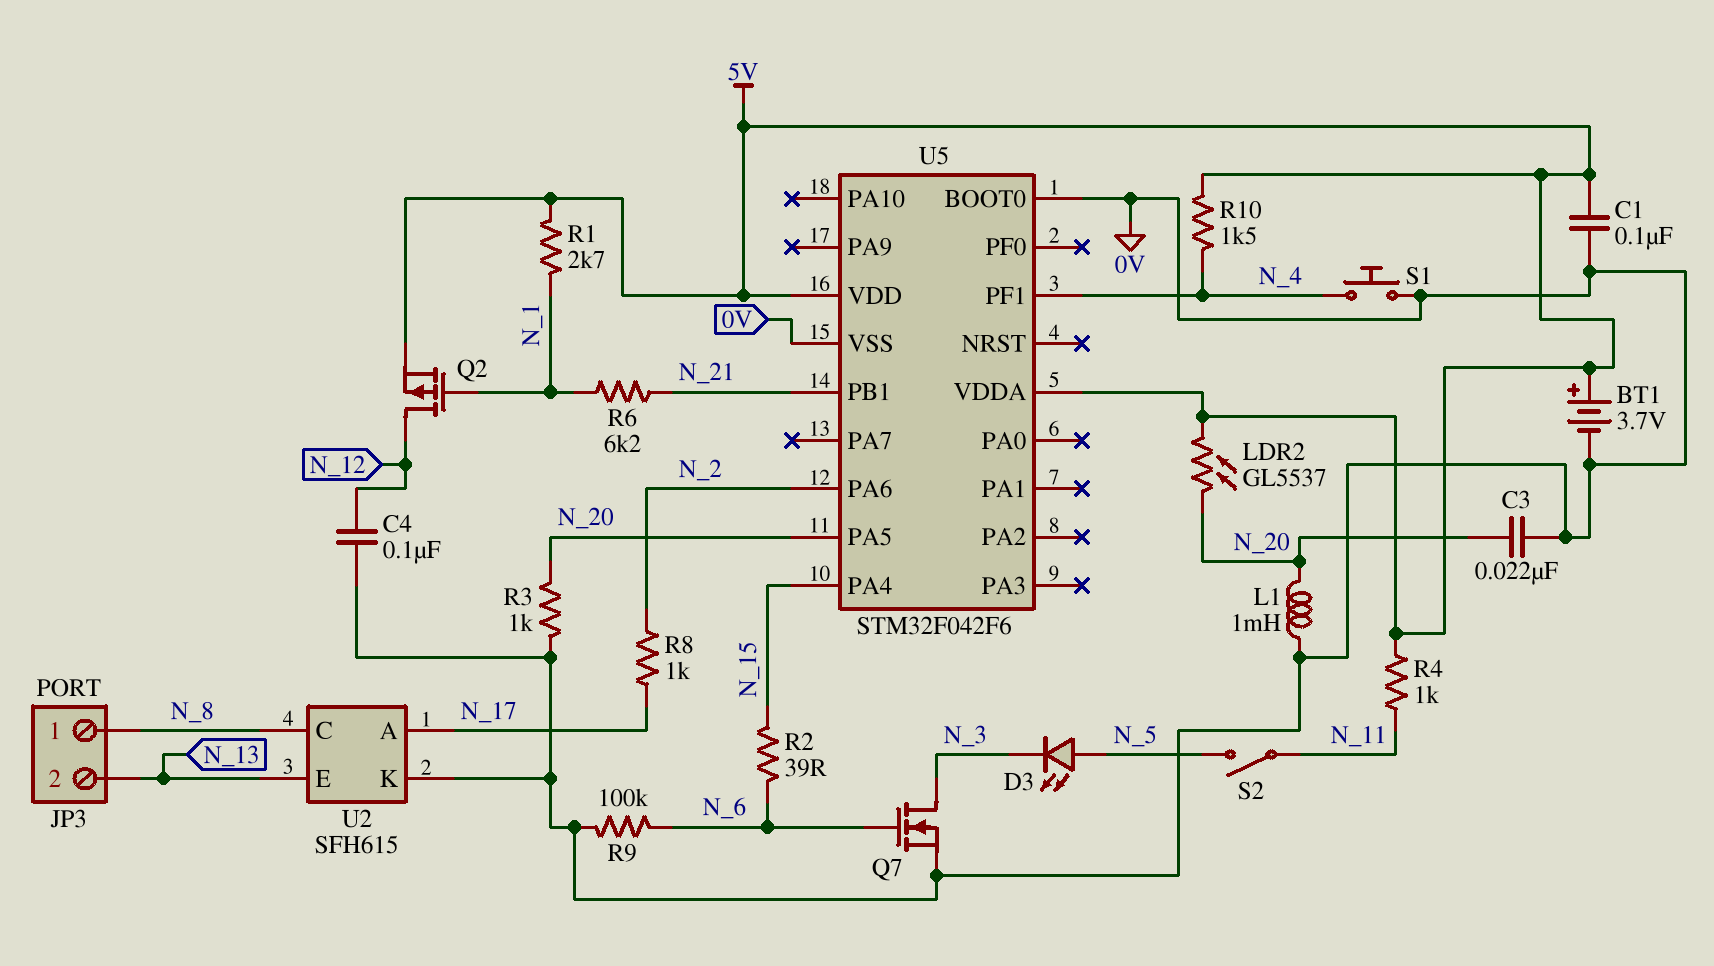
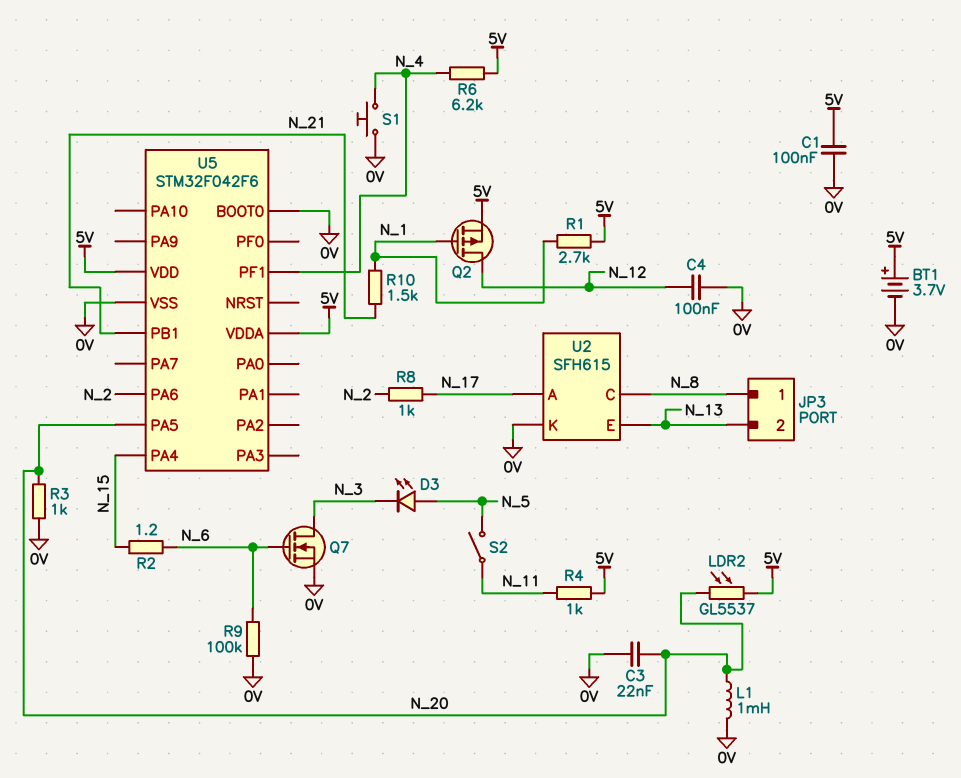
R2: 39 (N_6, N_15) -> 1.2 (N_6, N_15)
R6: 6.2k (N_1, N_21) -> 6.2k (5V, N_4)
R10: 1.5k (5V, N_4) -> 1.5k (N_1, N_21)

